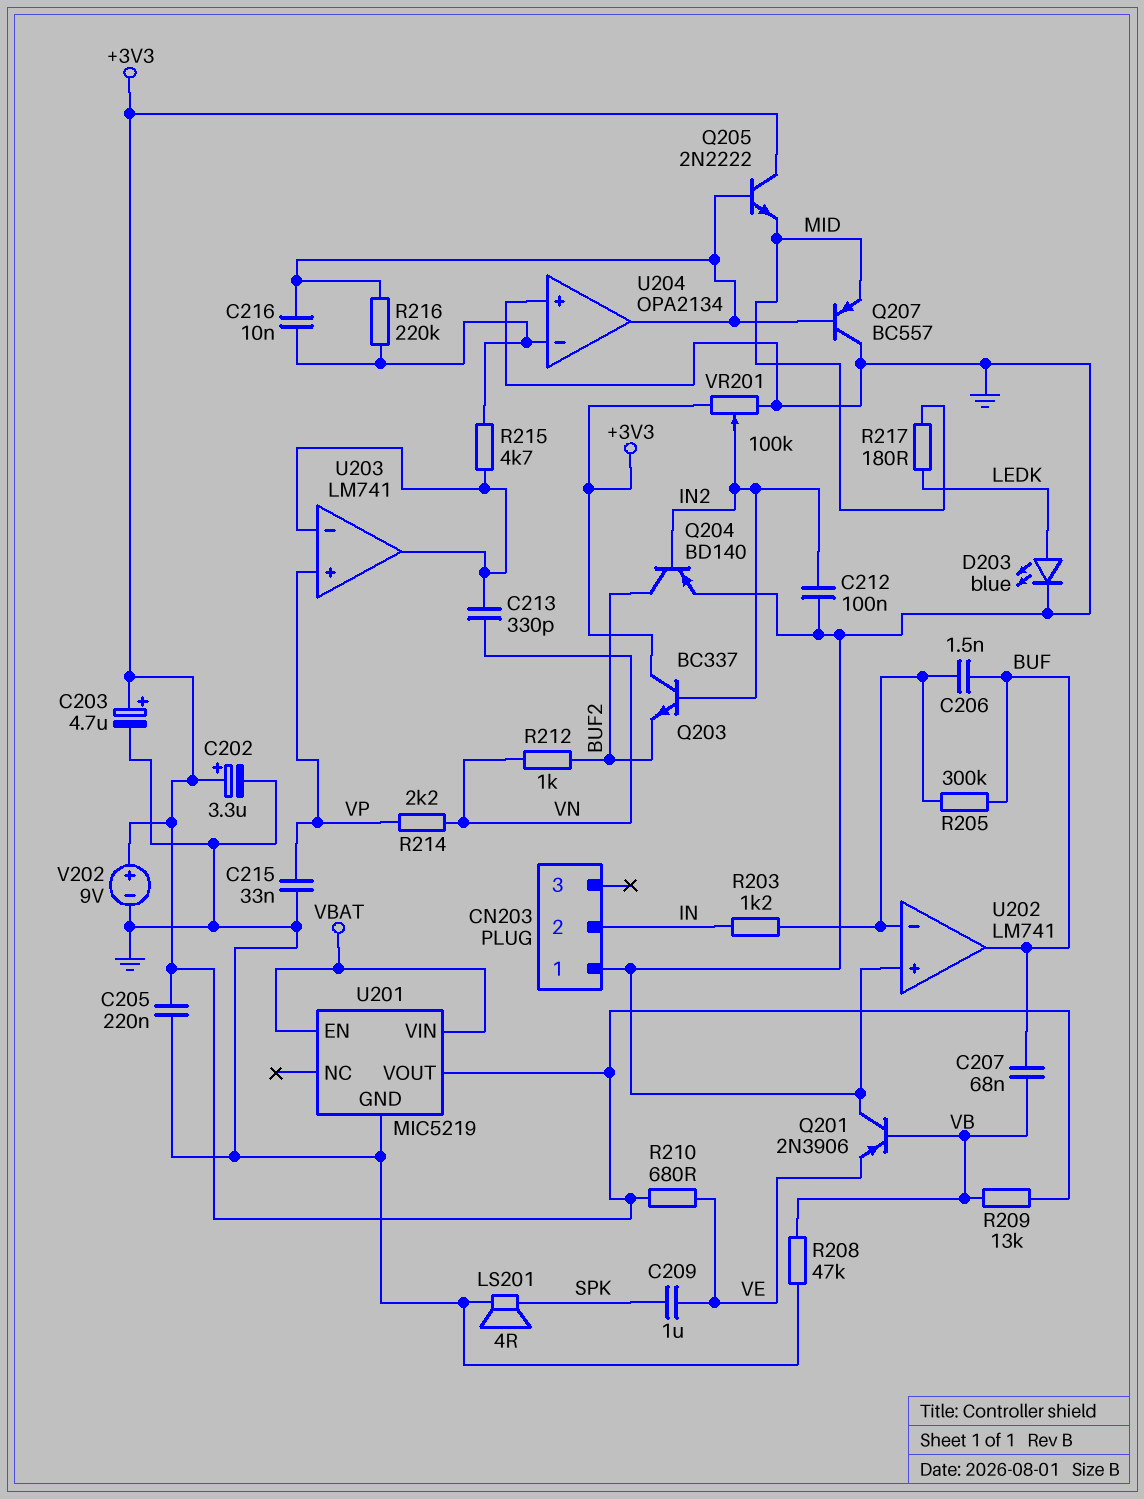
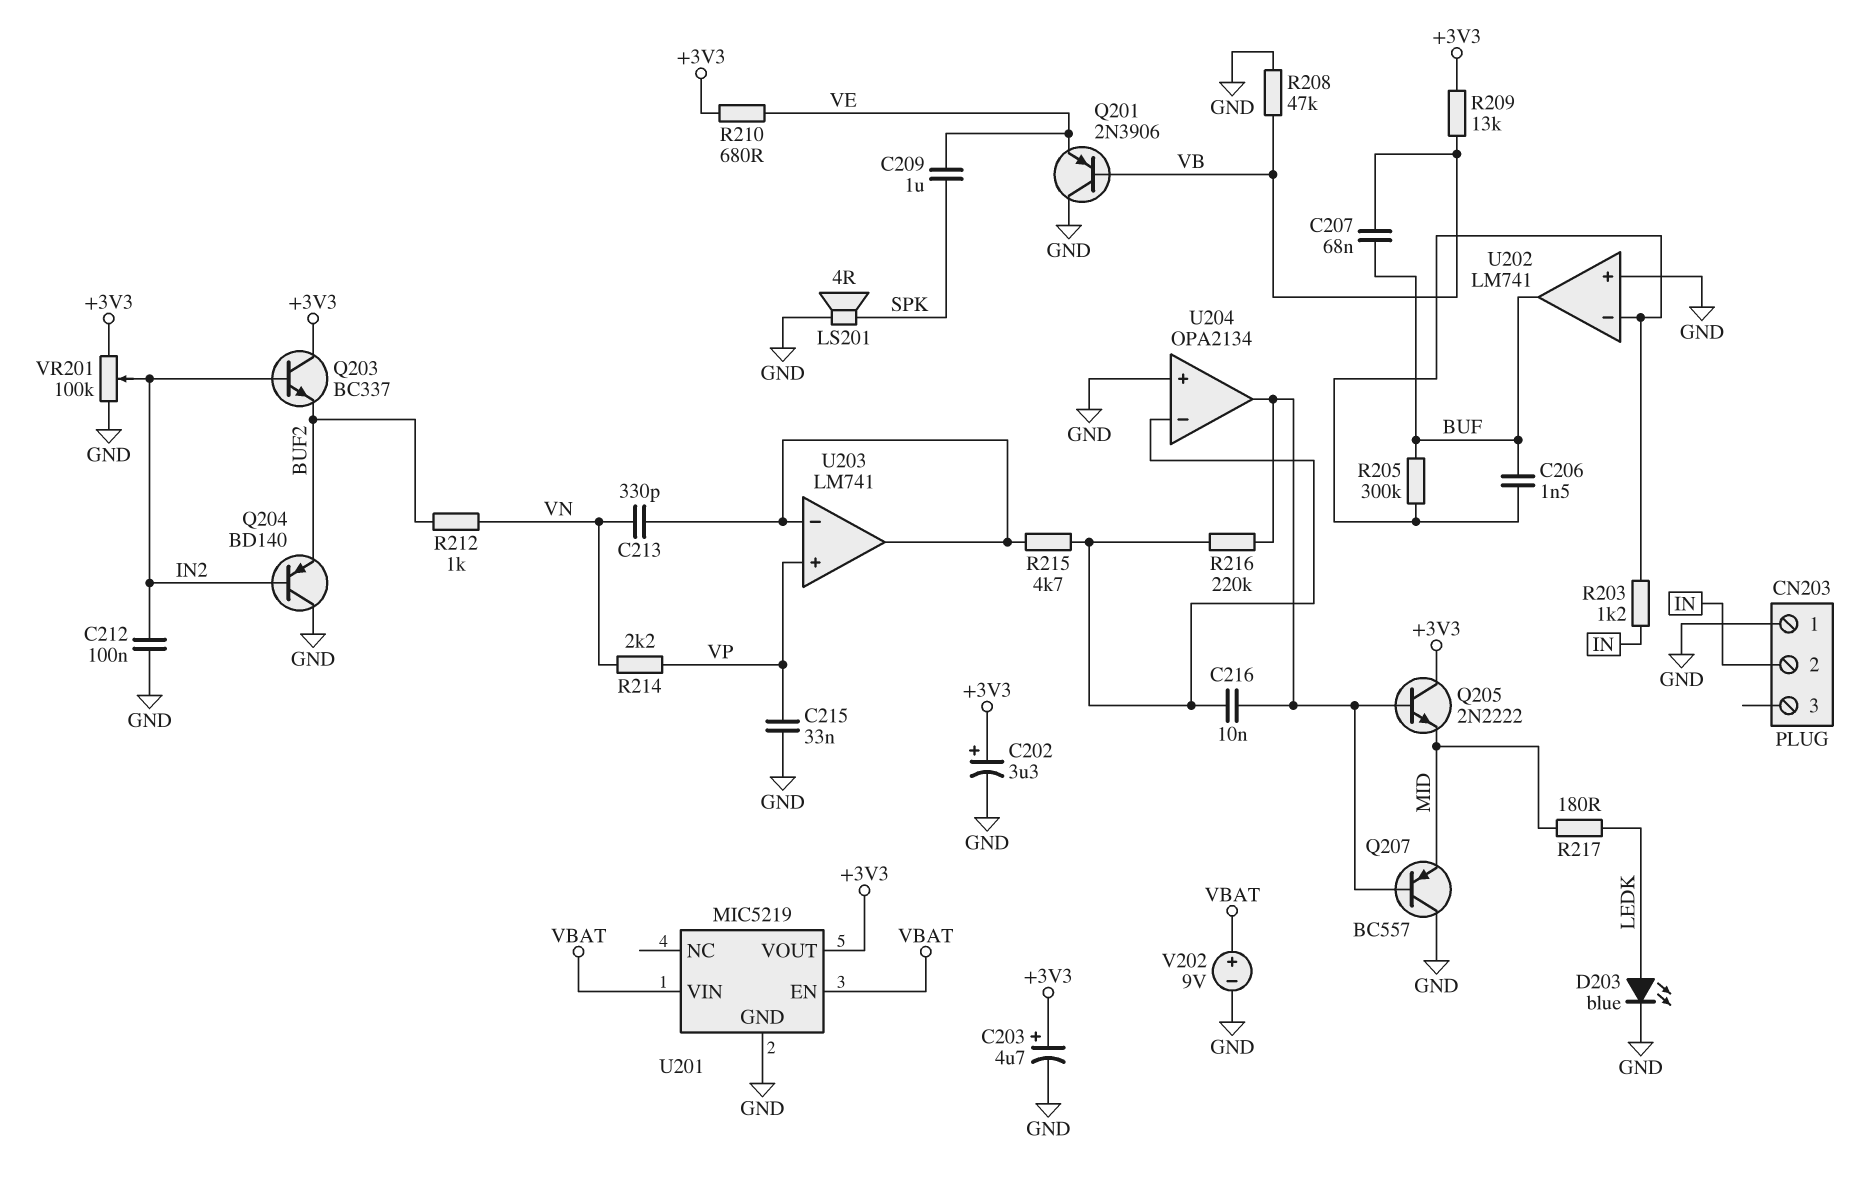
C205: 220nF (+3V3, GND) -> none
Q204: PNP BD140 (B IN2, C BUF2, E GND) -> PNP BD140 (B IN2, C GND, E BUF2)
V202: 9V (plus +3V3, minus GND) -> 9V (plus VBAT, minus GND)

